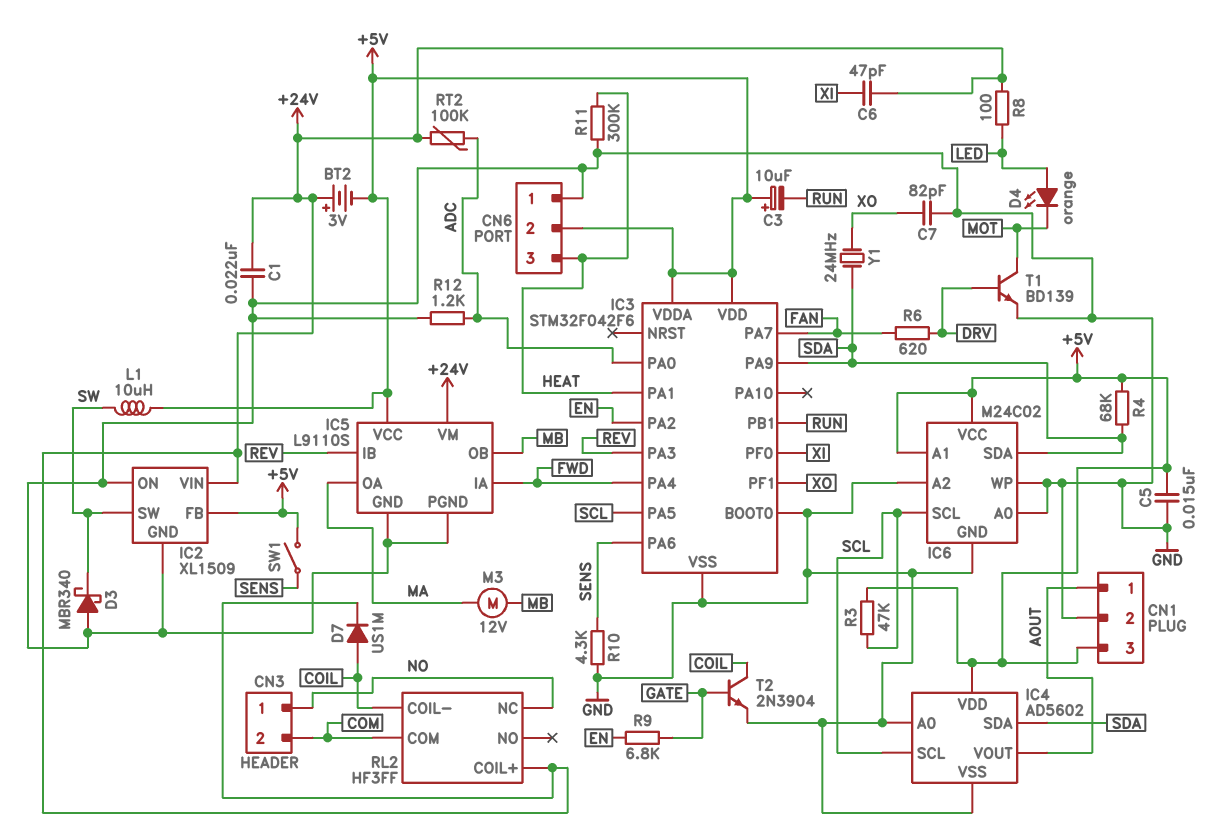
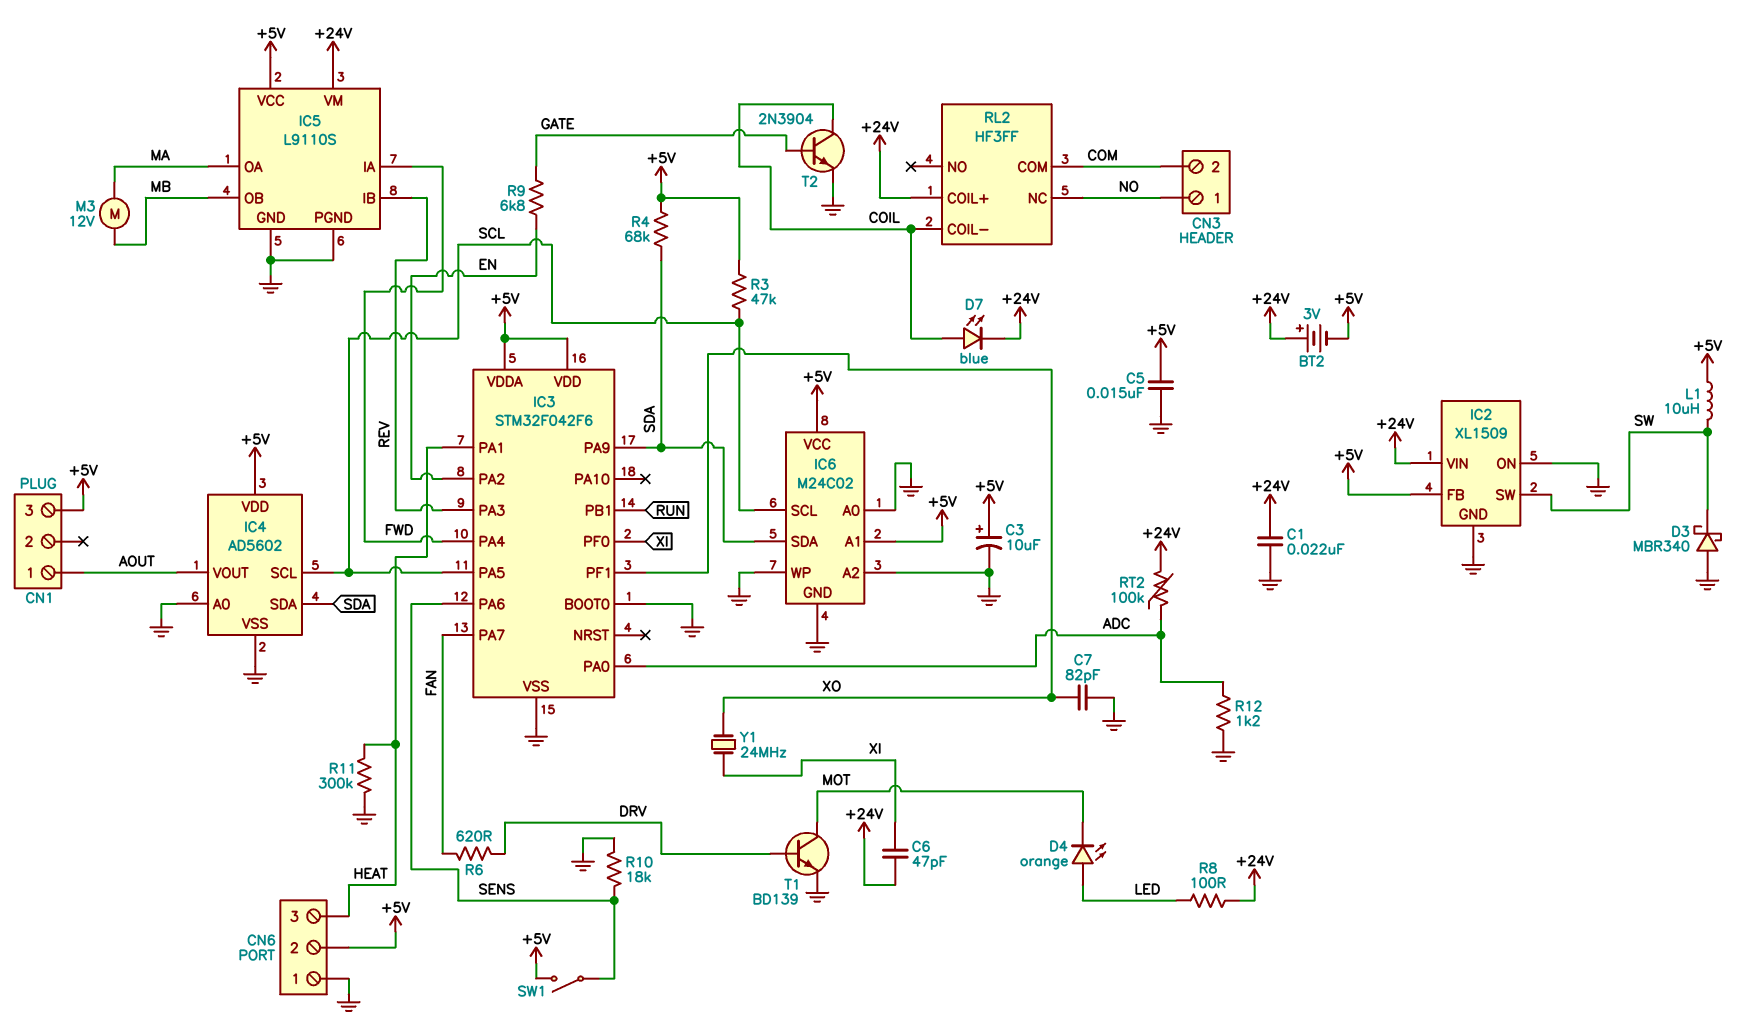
C3: 10uF (plus +5V, minus RUN) -> 10uF (plus +5V, minus GND)
CN1 pin 2: GND -> none
D7: diode US1M (A COIL, K +24V) -> LED blue (A COIL, K +24V)
R10: 4.3k (GND, SENS) -> 18k (GND, SENS)
Y1: 24MHz (SDA, XO) -> 24MHz (XI, XO)

